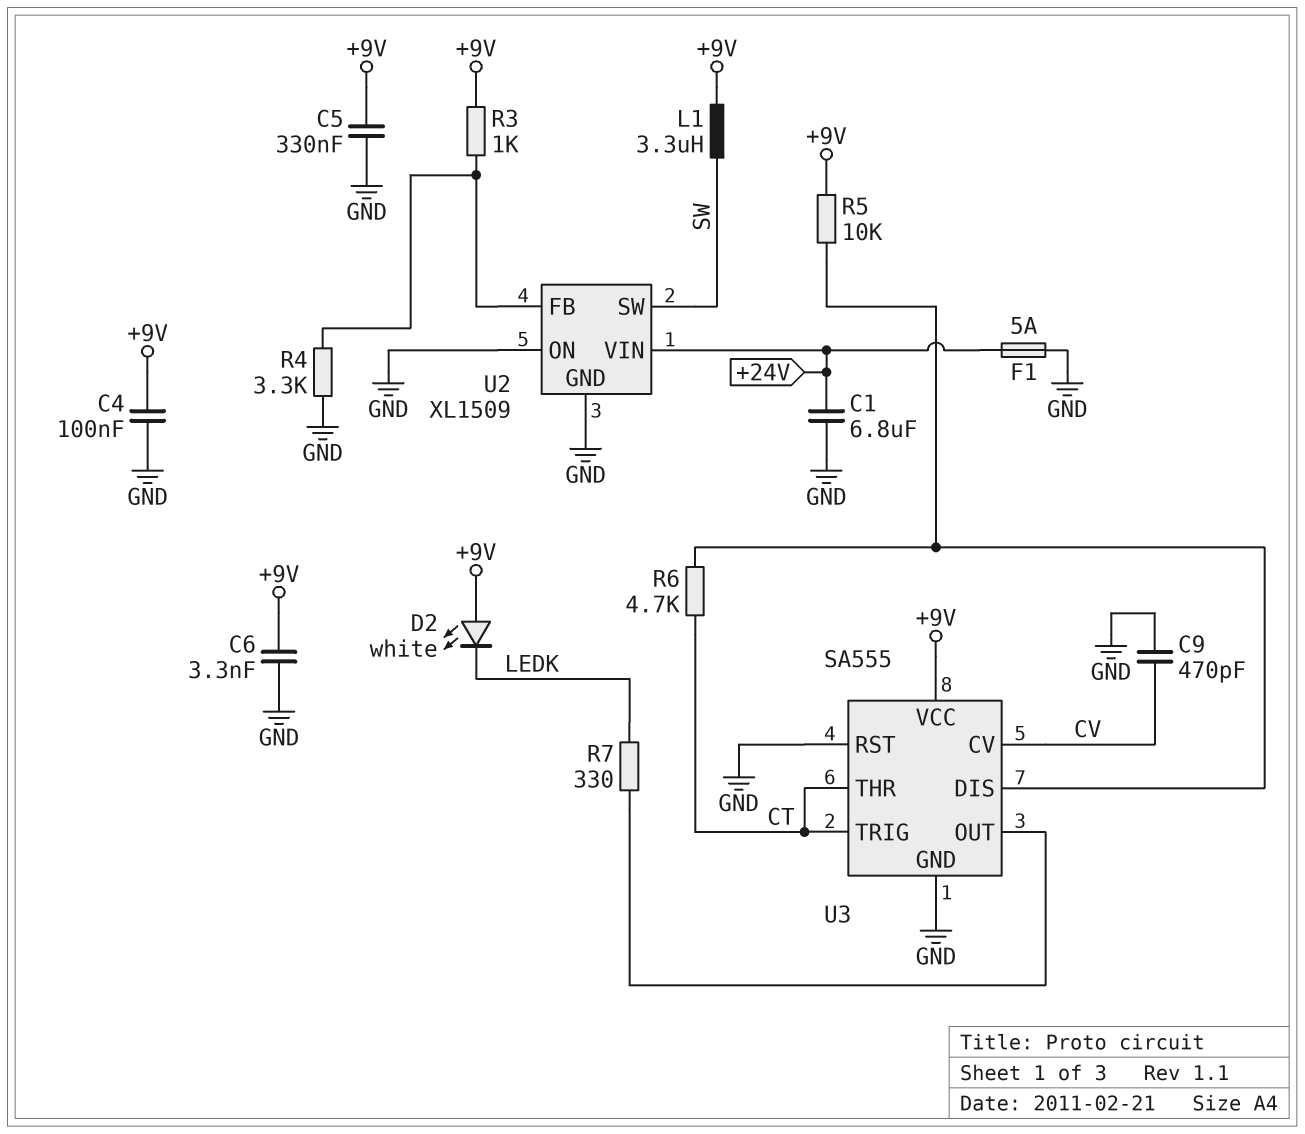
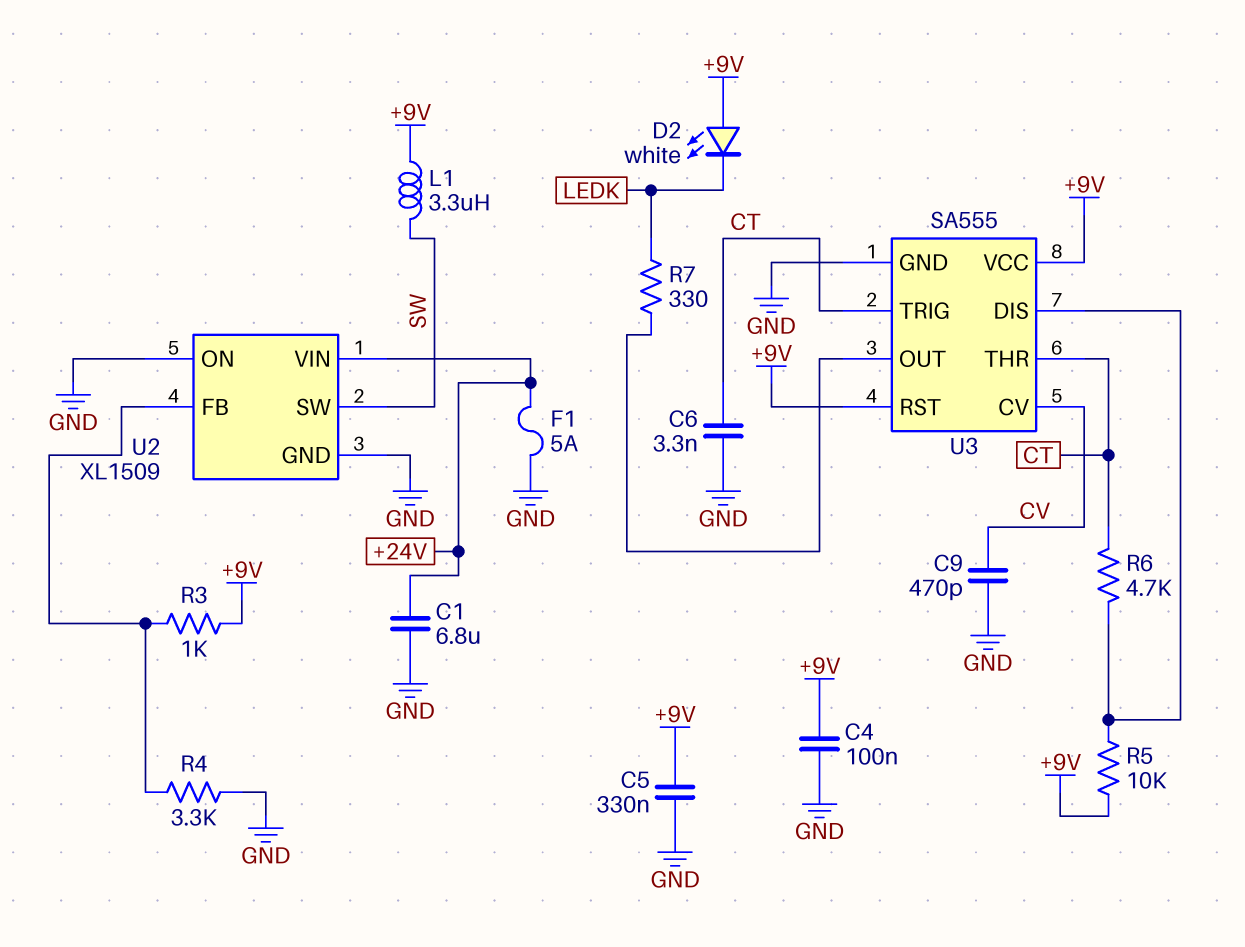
C6: 3.3nF (+9V, GND) -> 3.3nF (CT, GND)
U3 pin RST: GND -> +9V

